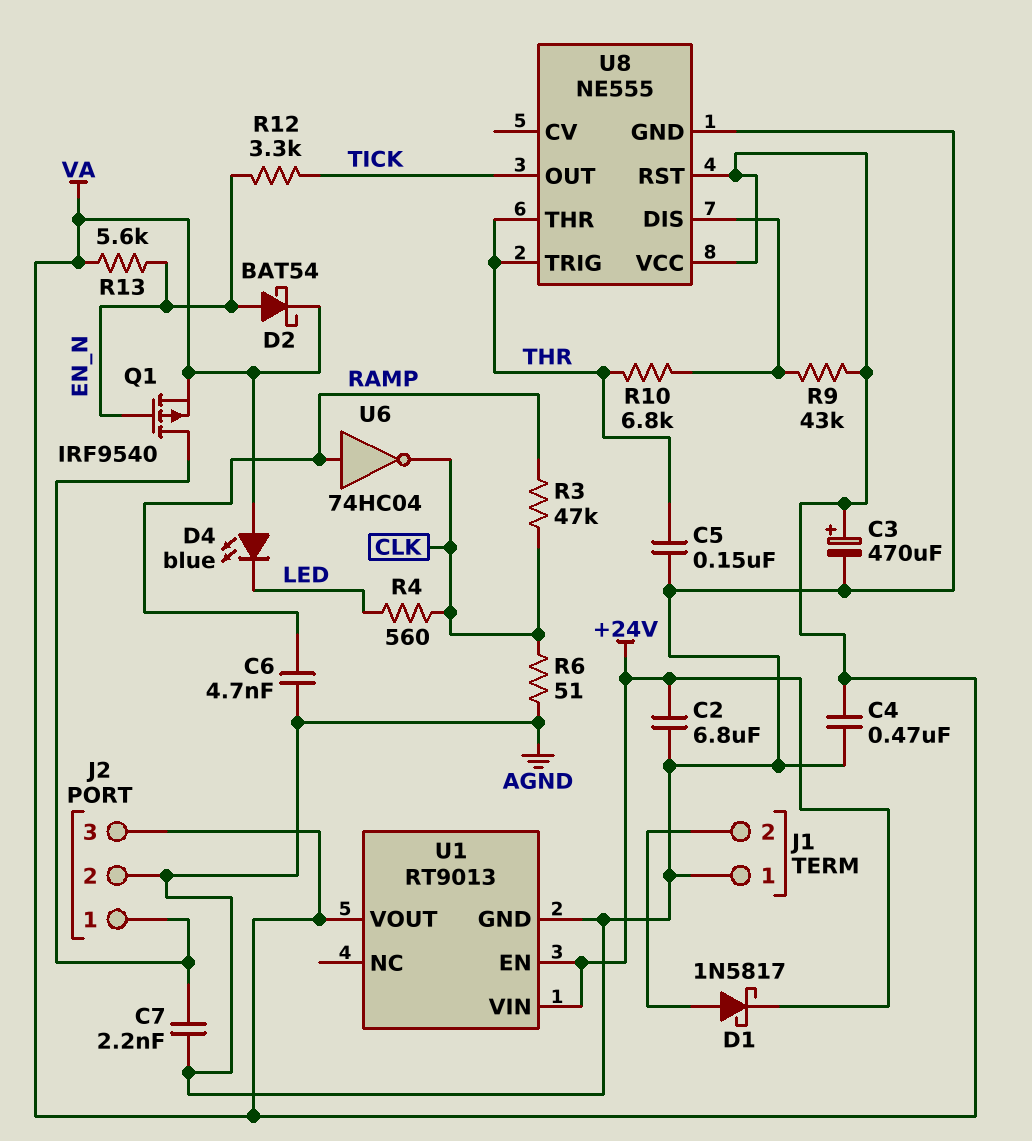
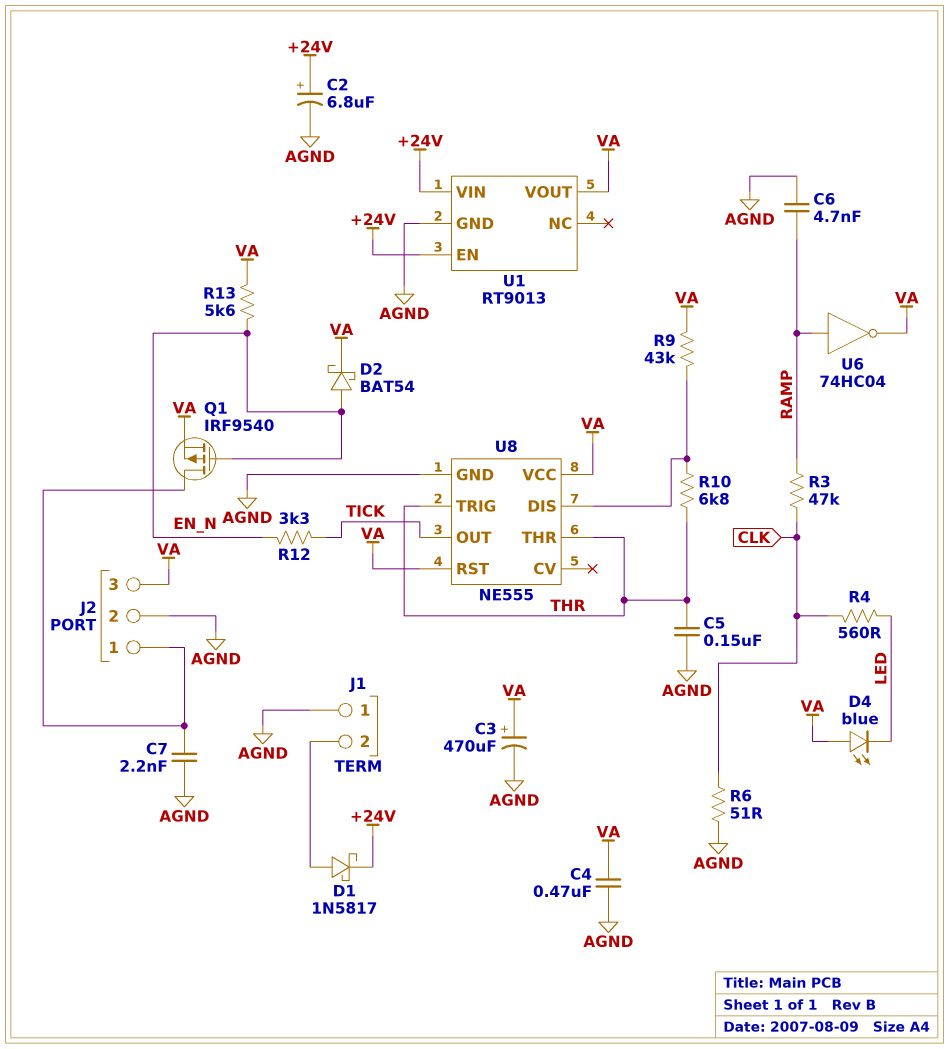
C2: 6.8uF (+24V, AGND) -> 6.8uF (plus +24V, minus AGND)
U6: NOT 74HC04 (in RAMP, out CLK) -> NOT 74HC04 (in RAMP, out VA)

